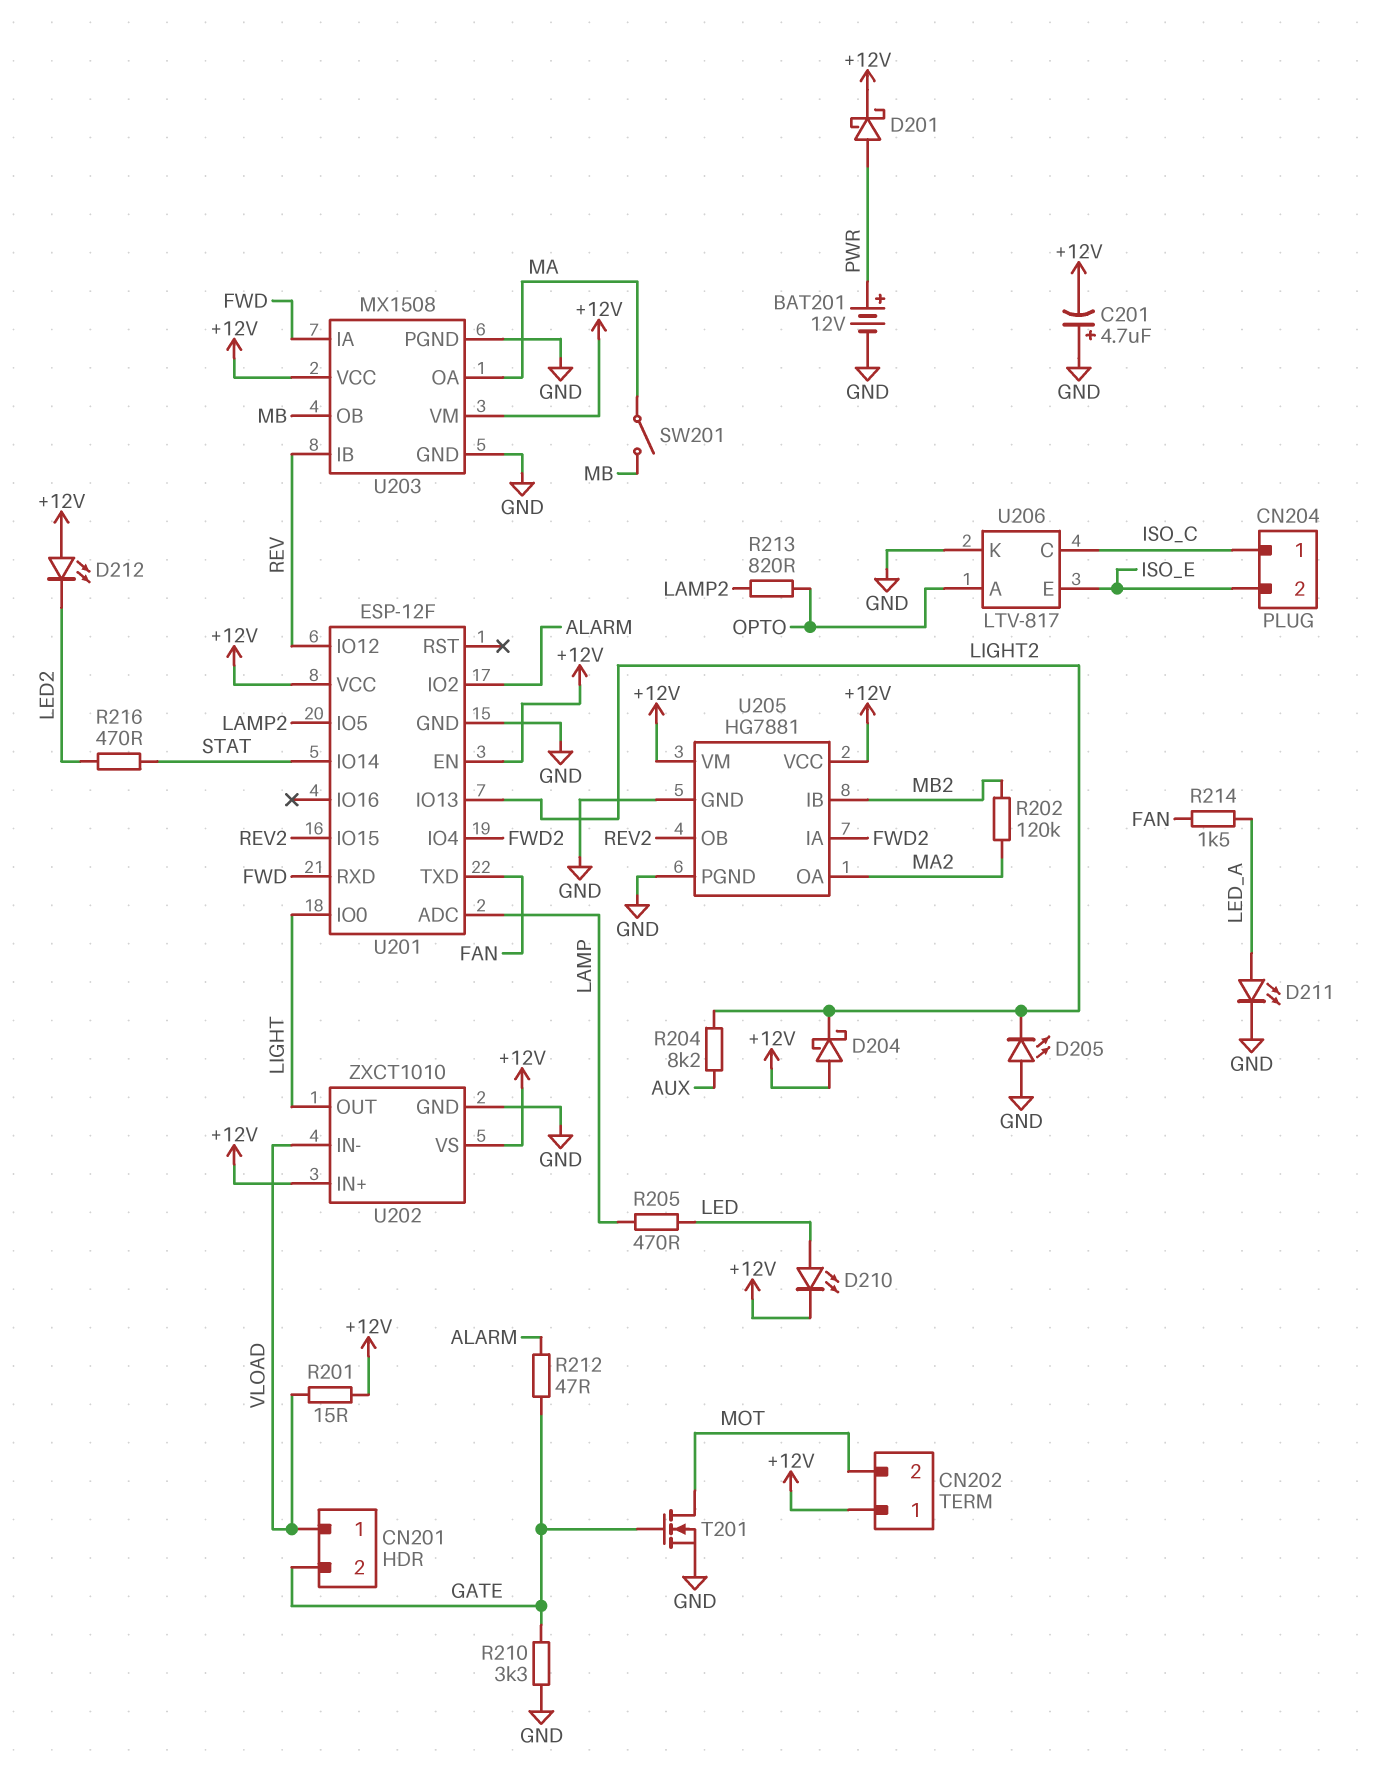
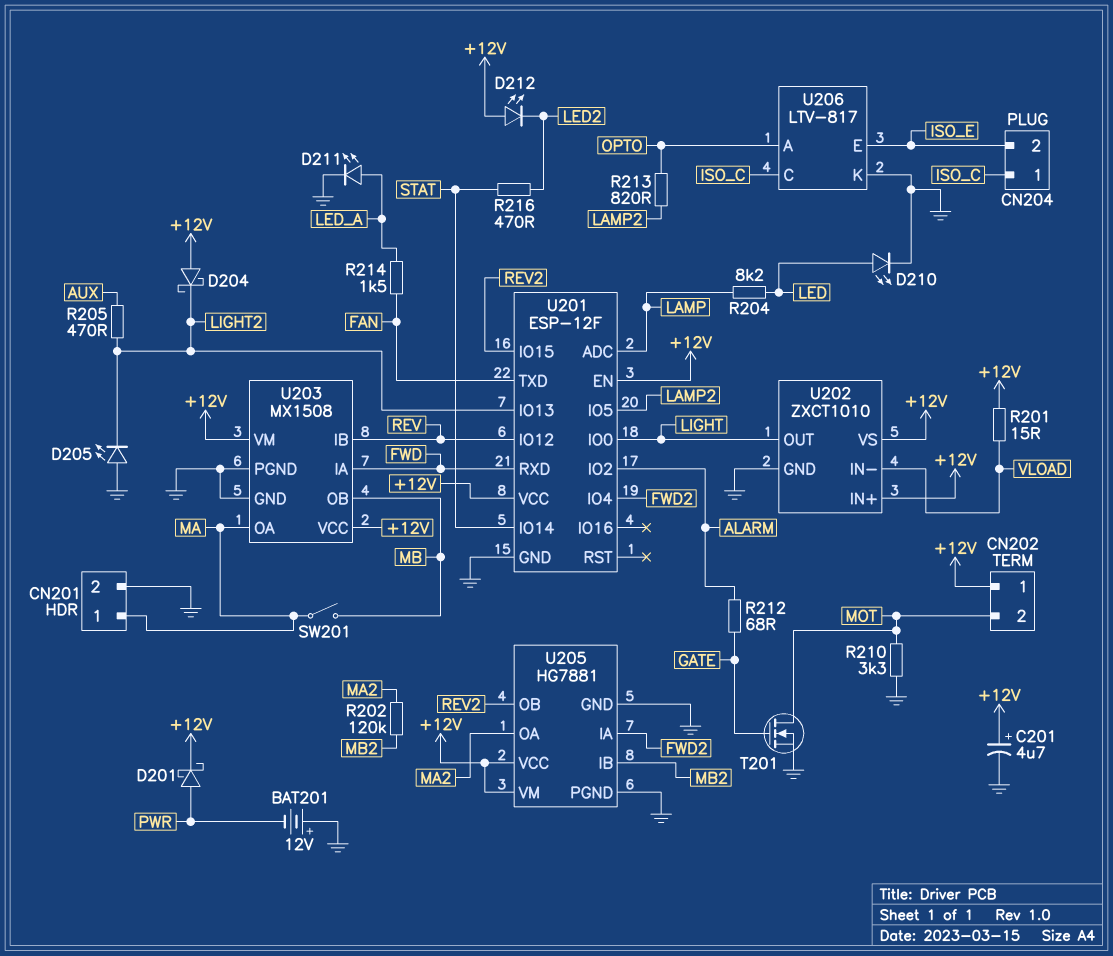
BAT201: 12V (plus PWR, minus GND) -> 12V (plus GND, minus PWR)
C201: 4.7uF (plus GND, minus +12V) -> 4.7uF (plus +12V, minus GND)
CN201 pin 1: VLOAD -> MA
CN201 pin 2: GATE -> GND
D210: LED (A LED, K +12V) -> LED (A LED, K GND)
R204: 8.2k (AUX, LIGHT2) -> 8.2k (LAMP, LED)
R205: 470 (LAMP, LED) -> 470 (AUX, LIGHT2)
R210: 3.3k (GATE, GND) -> 3.3k (GND, MOT)
R212: 47 (ALARM, GATE) -> 68 (ALARM, GATE)

